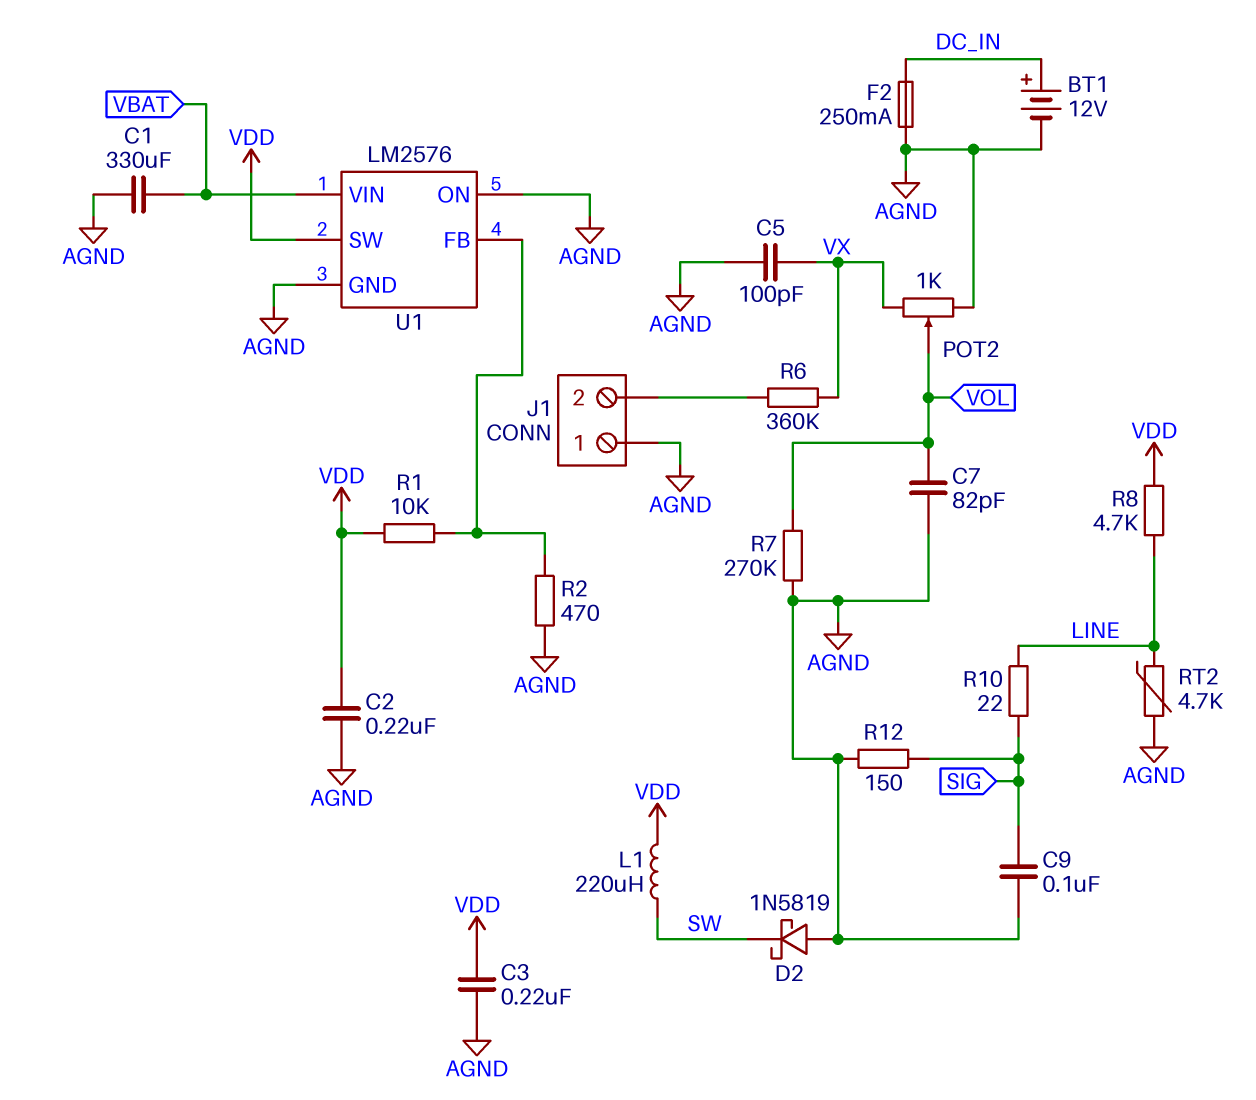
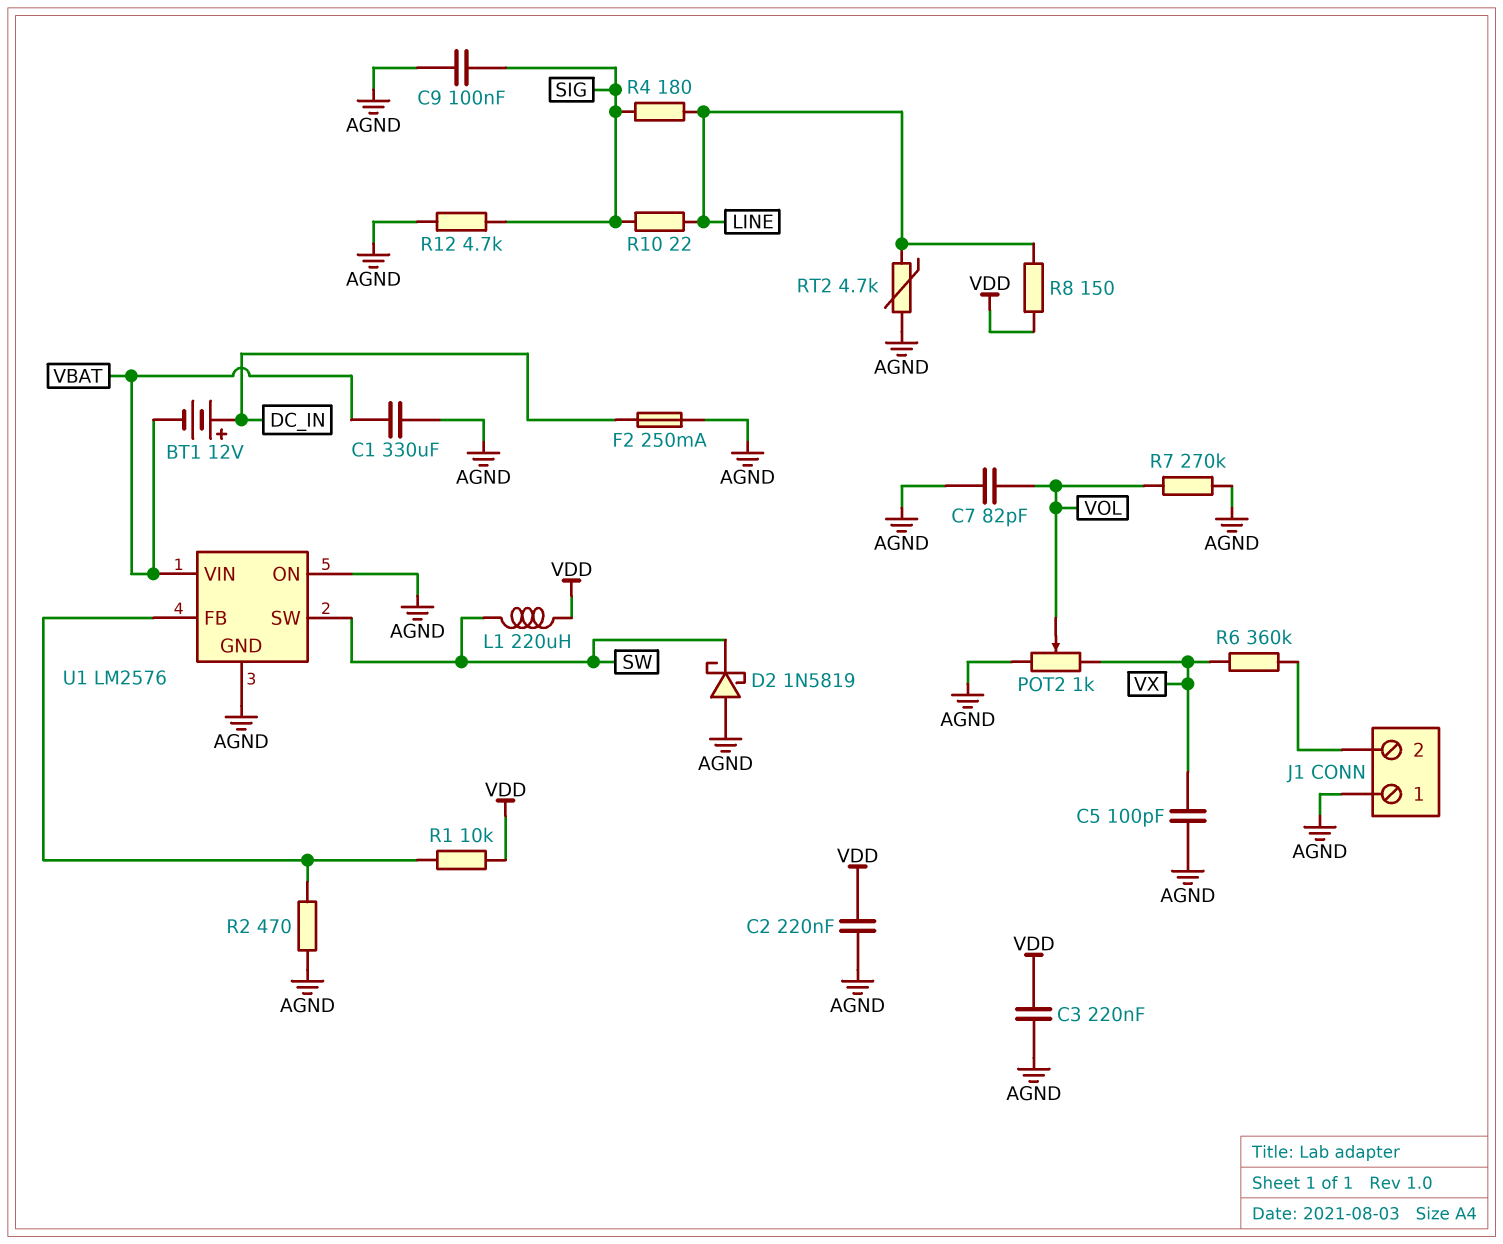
BT1: 12V (plus DC_IN, minus AGND) -> 12V (plus DC_IN, minus VBAT)
R4: none -> 180 (LINE, SIG)
R8: 4.7k (LINE, VDD) -> 150 (LINE, VDD)
R12: 150 (AGND, SIG) -> 4.7k (AGND, SIG)
U1 pin SW: VDD -> SW

